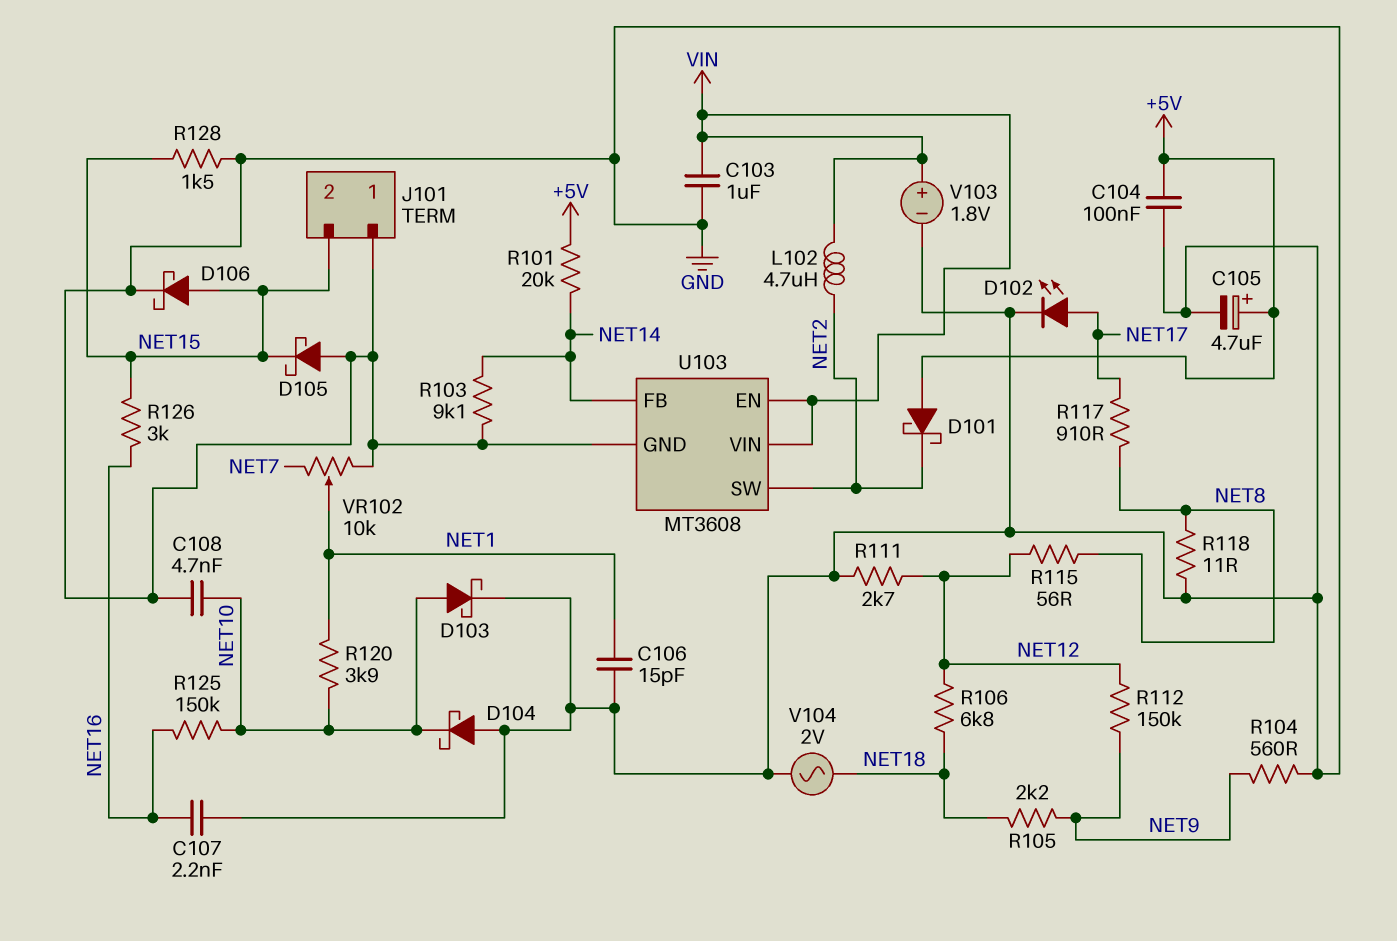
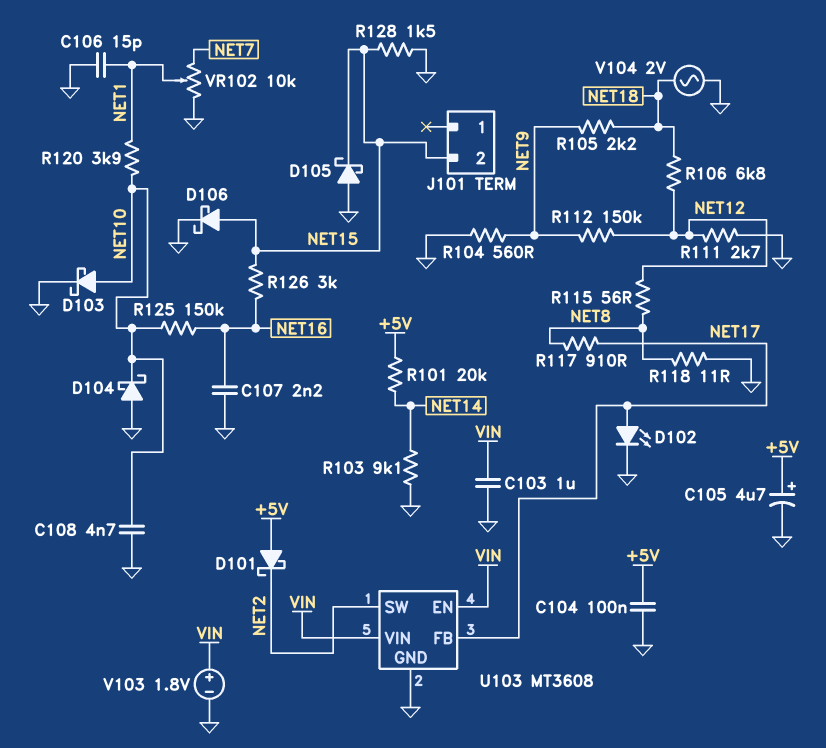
J101 pin 1: GND -> none
L102: 4.7uH (NET2, VIN) -> none
U103 pin FB: NET14 -> NET17

